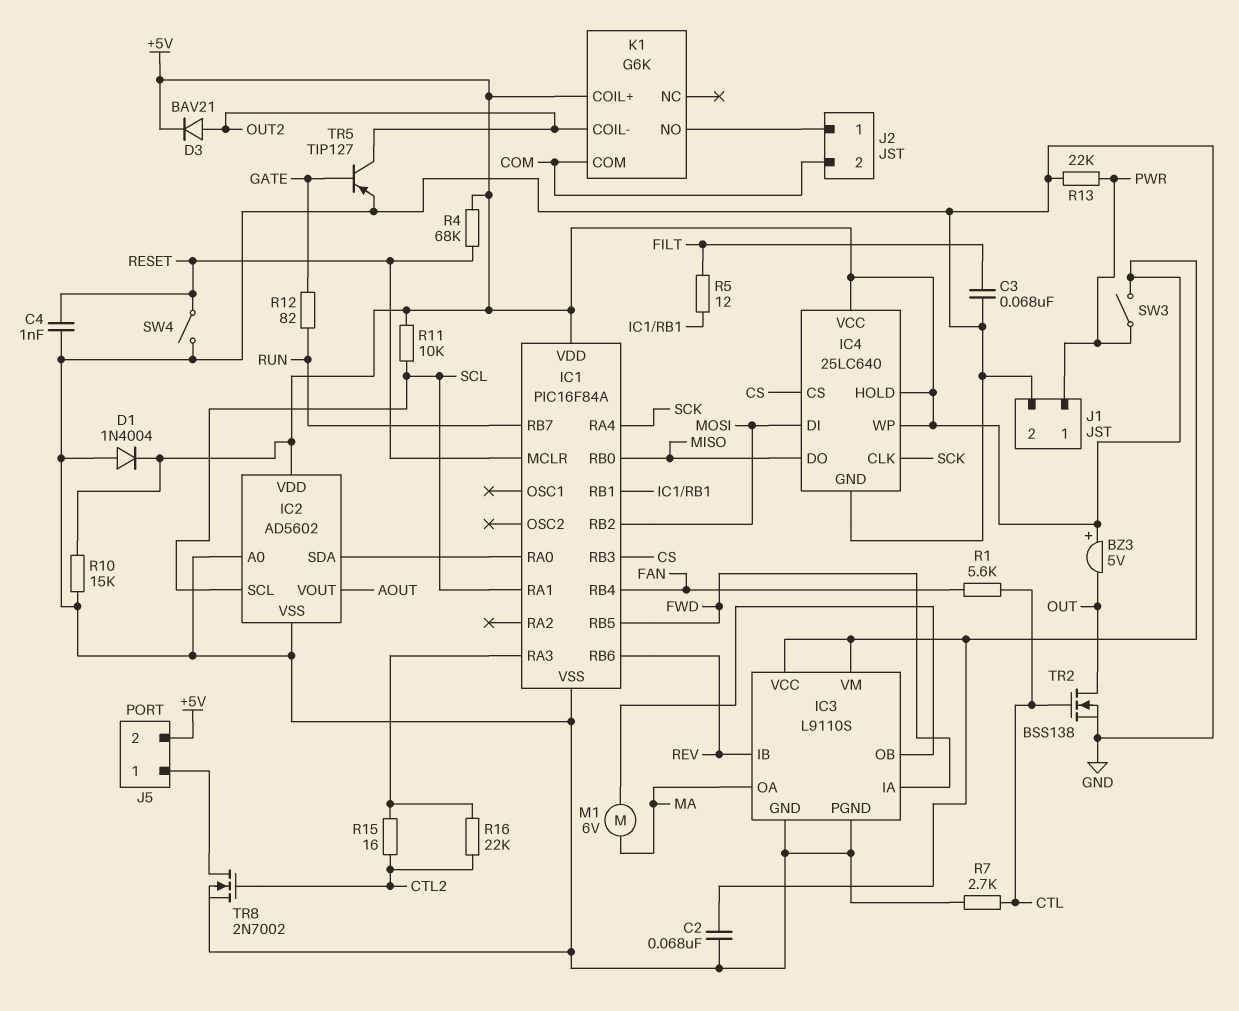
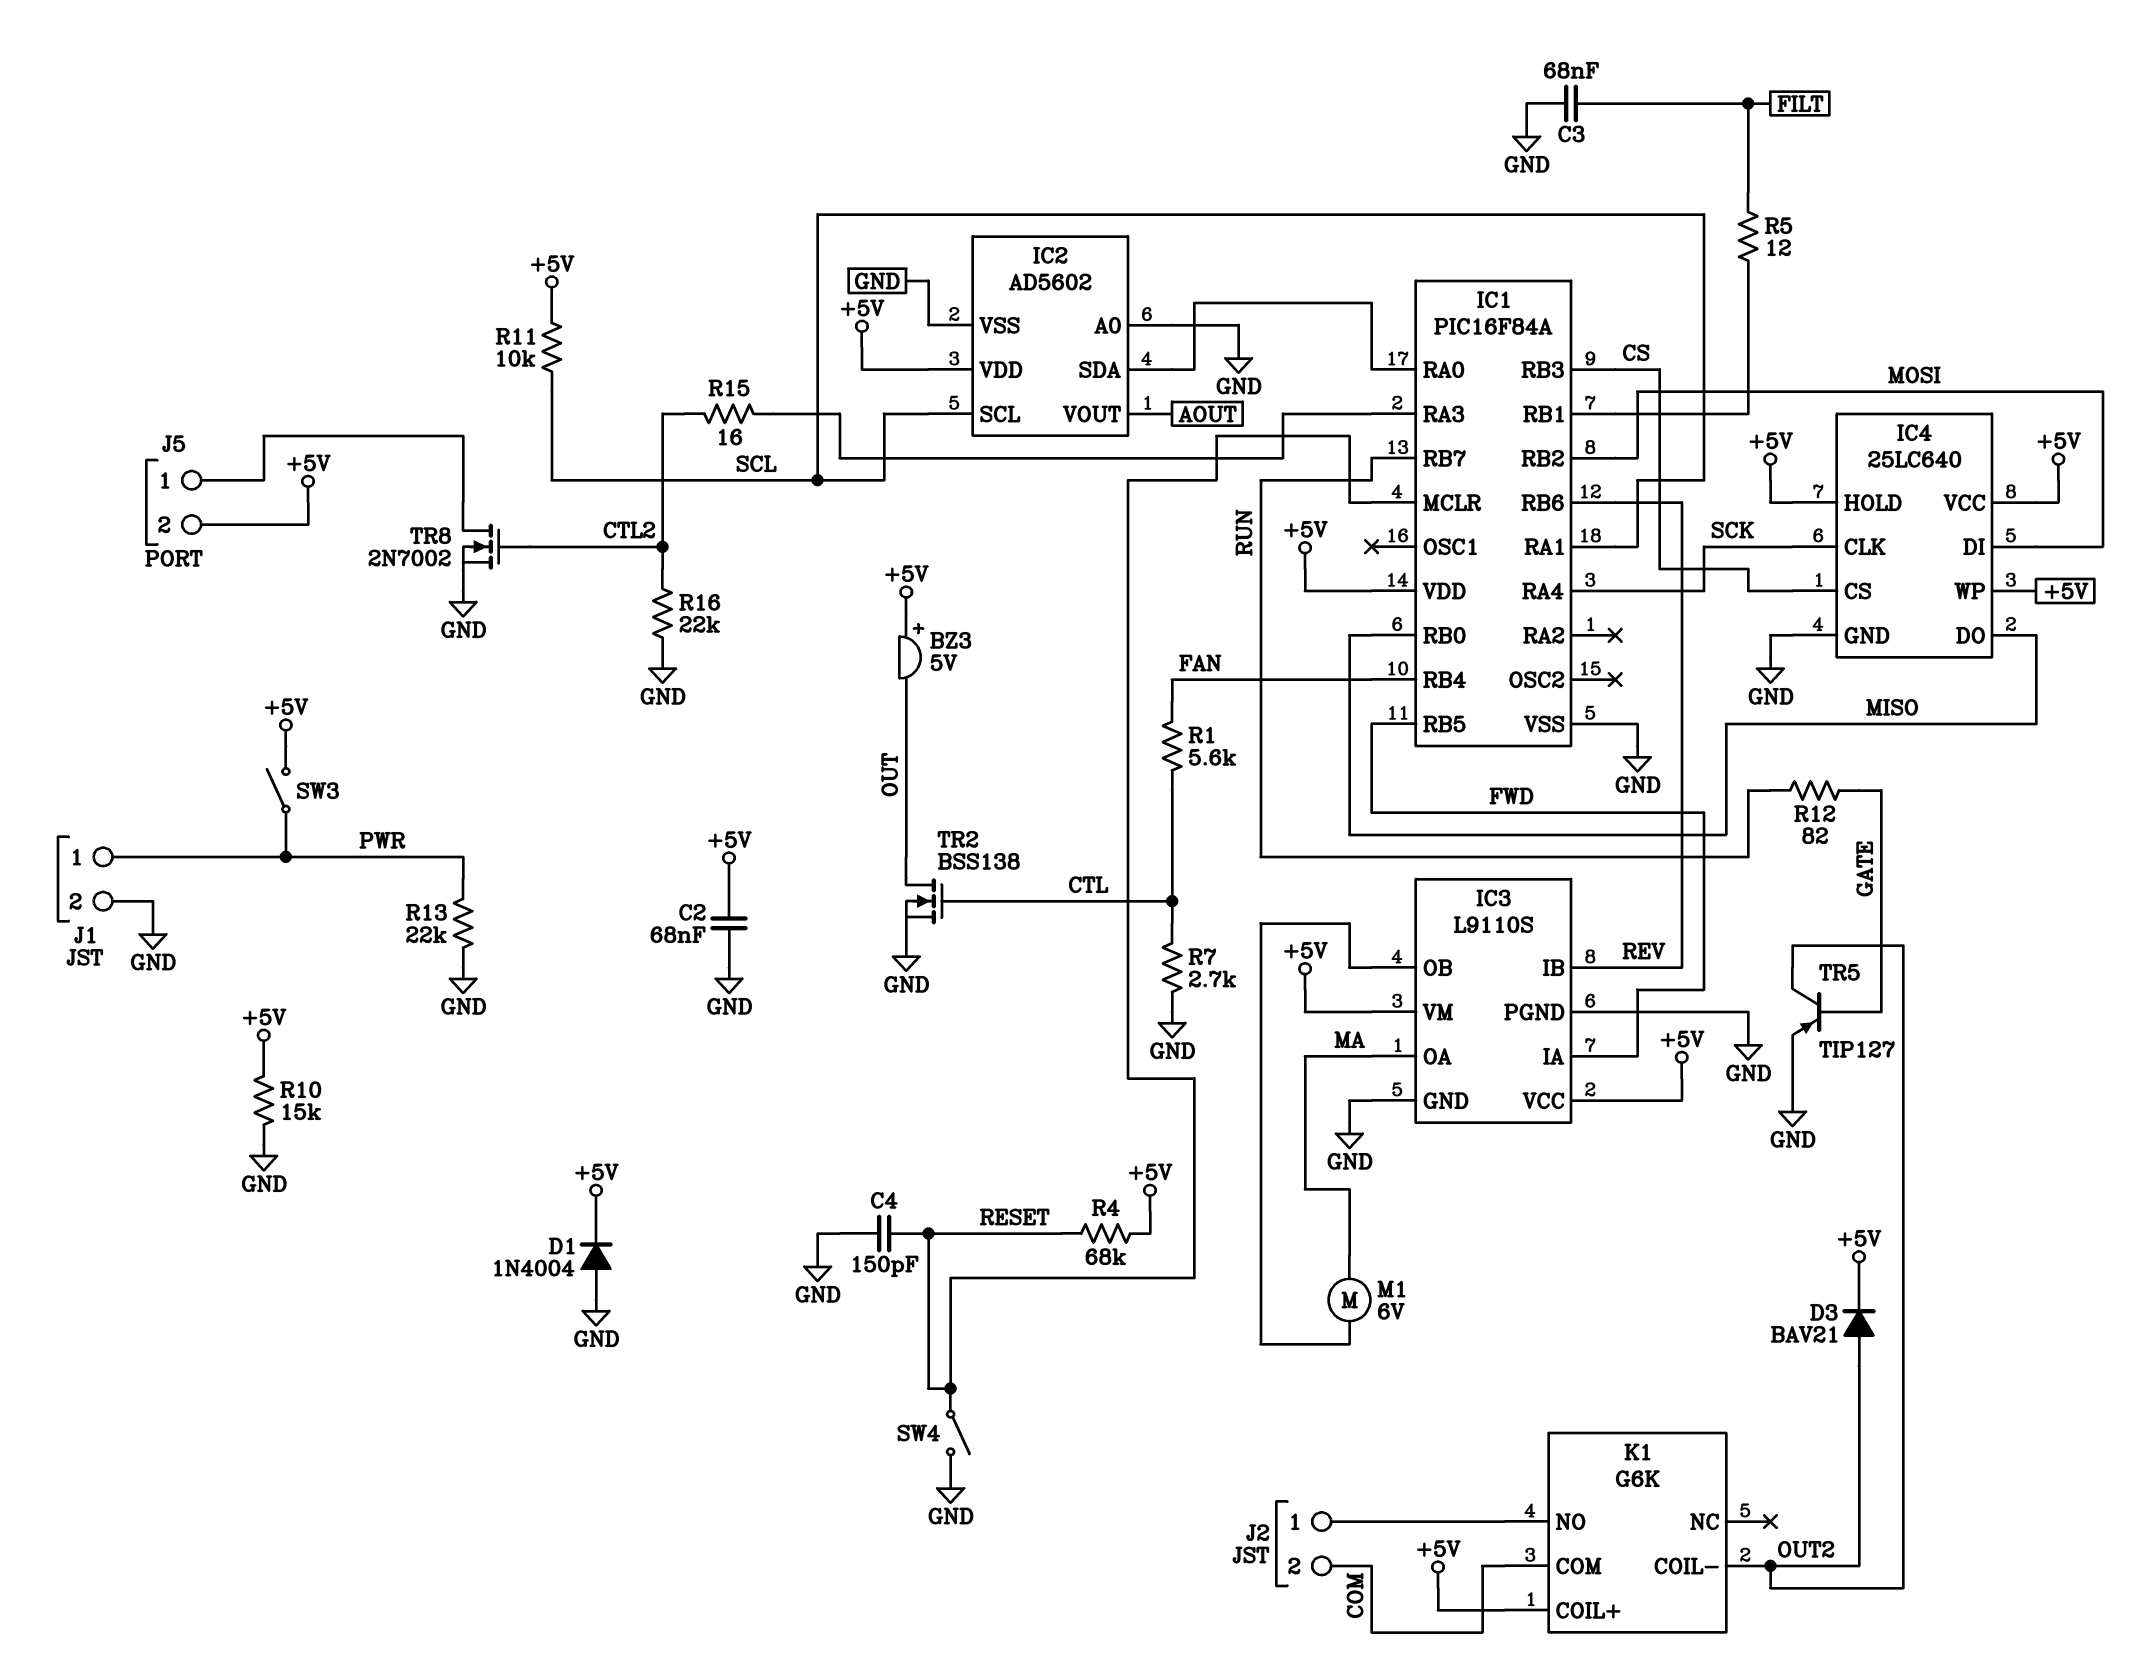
C4: 1nF (GND, RESET) -> 150pF (GND, RESET)
R16: 22k (CTL2, IC1/RA3) -> 22k (CTL2, GND)

